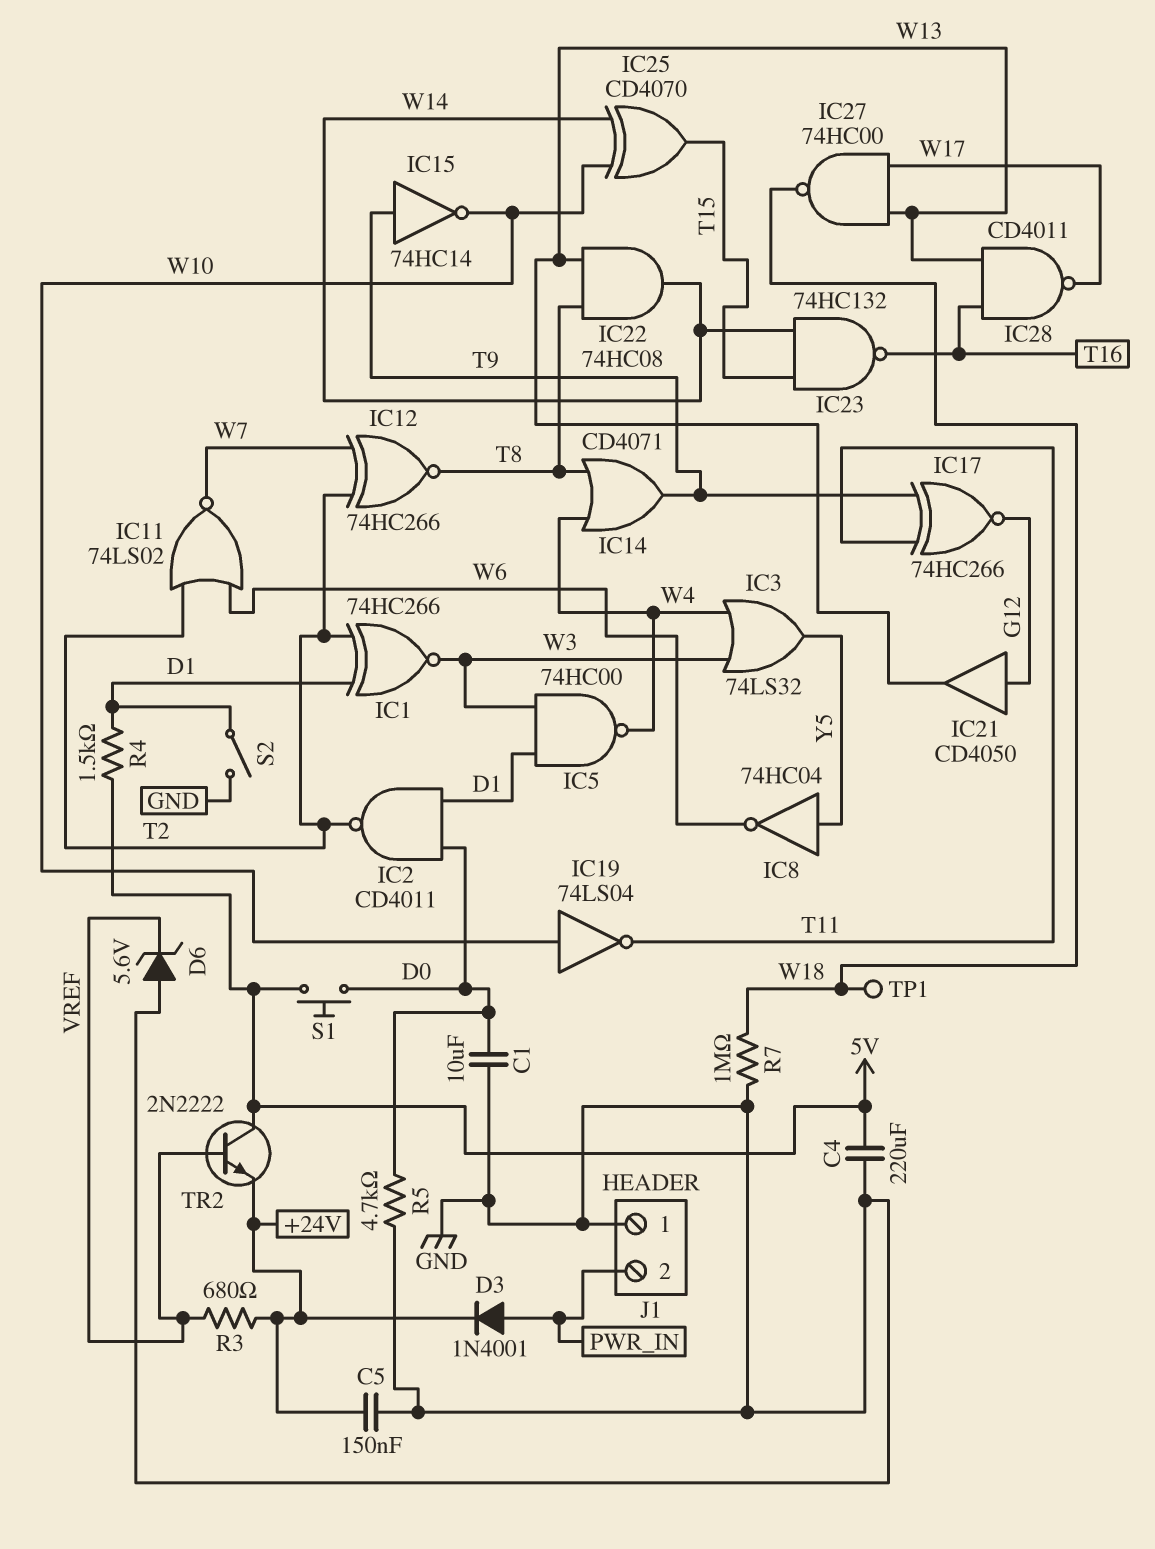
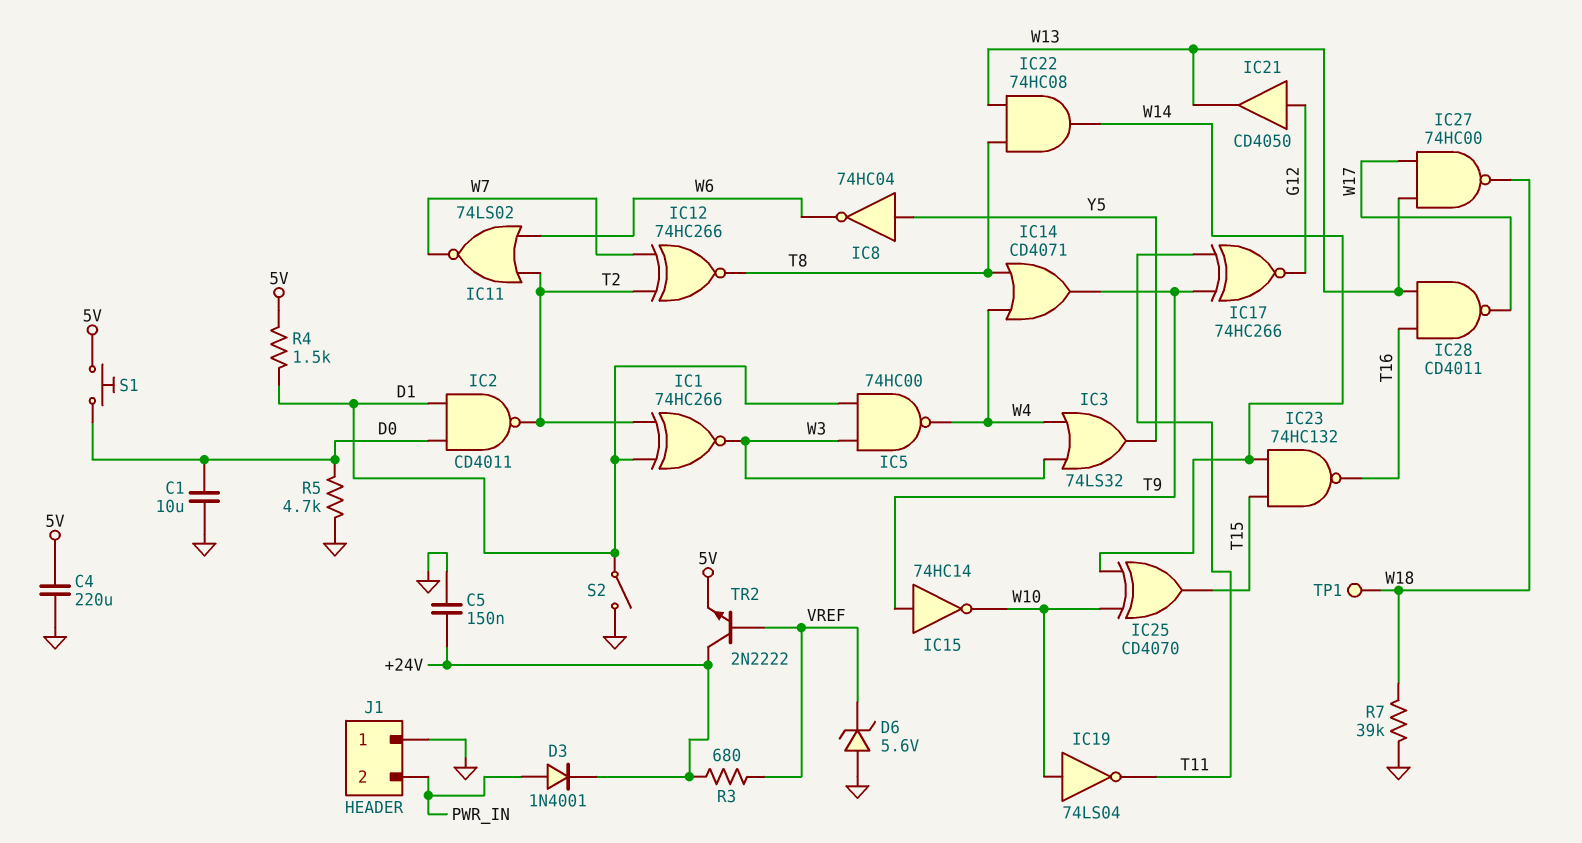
R7: 1M (GND, W18) -> 39k (GND, W18)
TR2: NPN 2N2222 (B VREF, C 5V, E +24V) -> NPN 2N2222 (B VREF, C +24V, E 5V)

